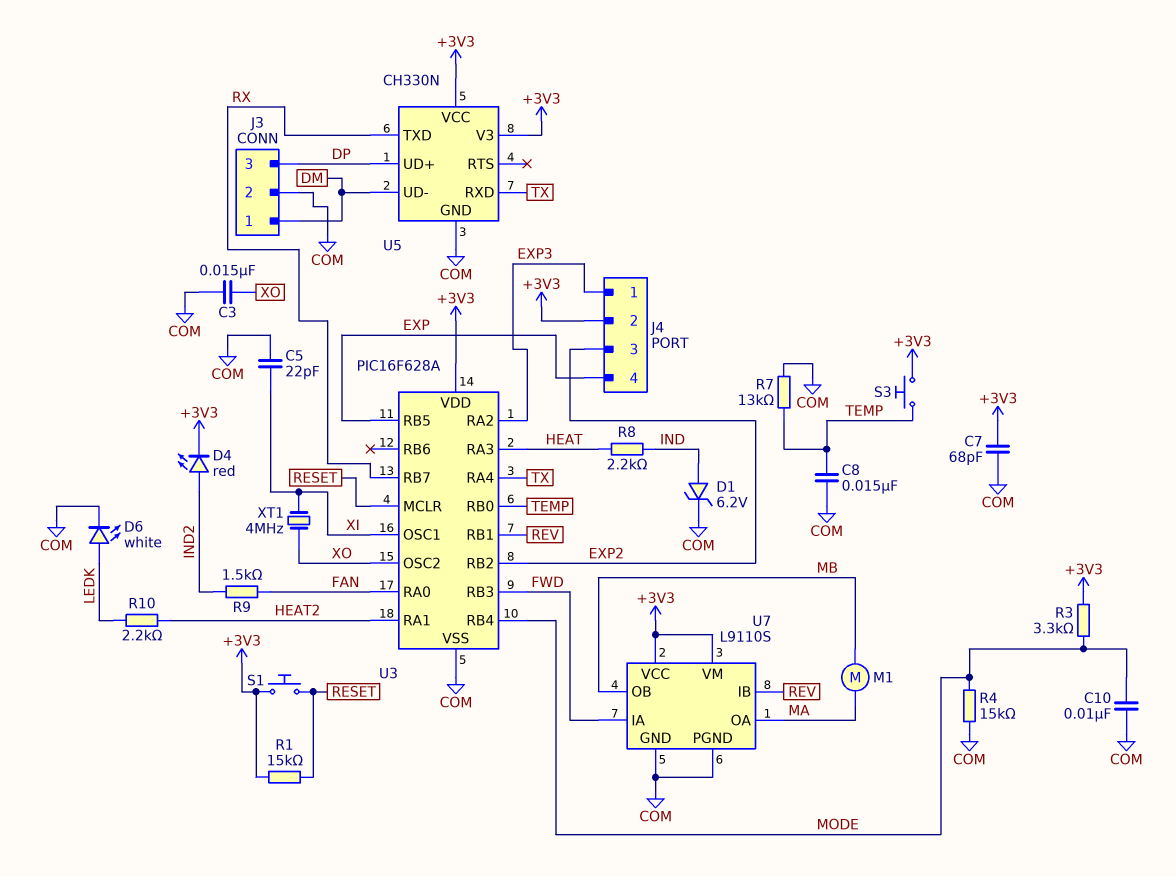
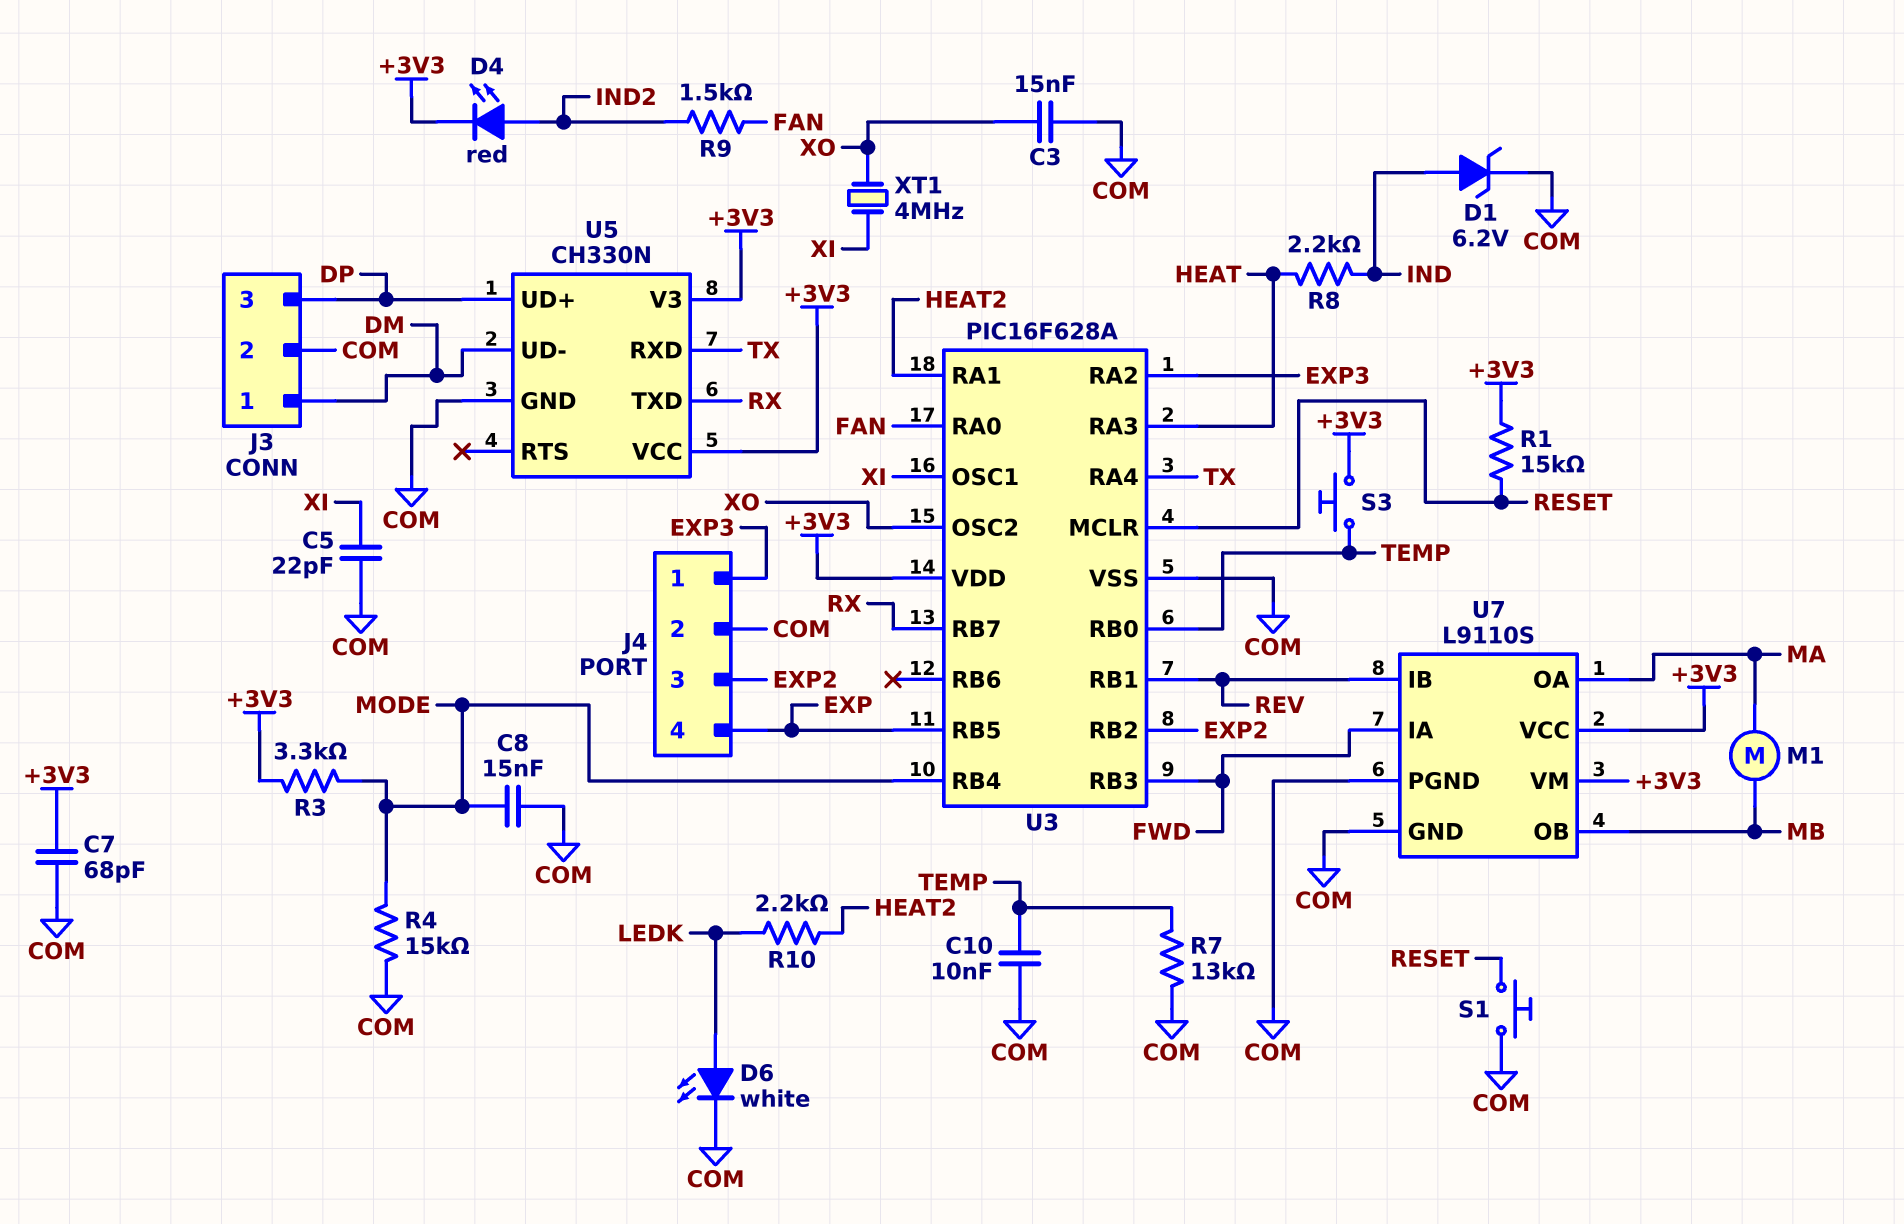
C8: 15nF (COM, TEMP) -> 15nF (COM, MODE)
C10: 10nF (COM, MODE) -> 10nF (COM, TEMP)
J4 pin 2: +3V3 -> COM
S1: button (+3V3, RESET) -> button (COM, RESET)

